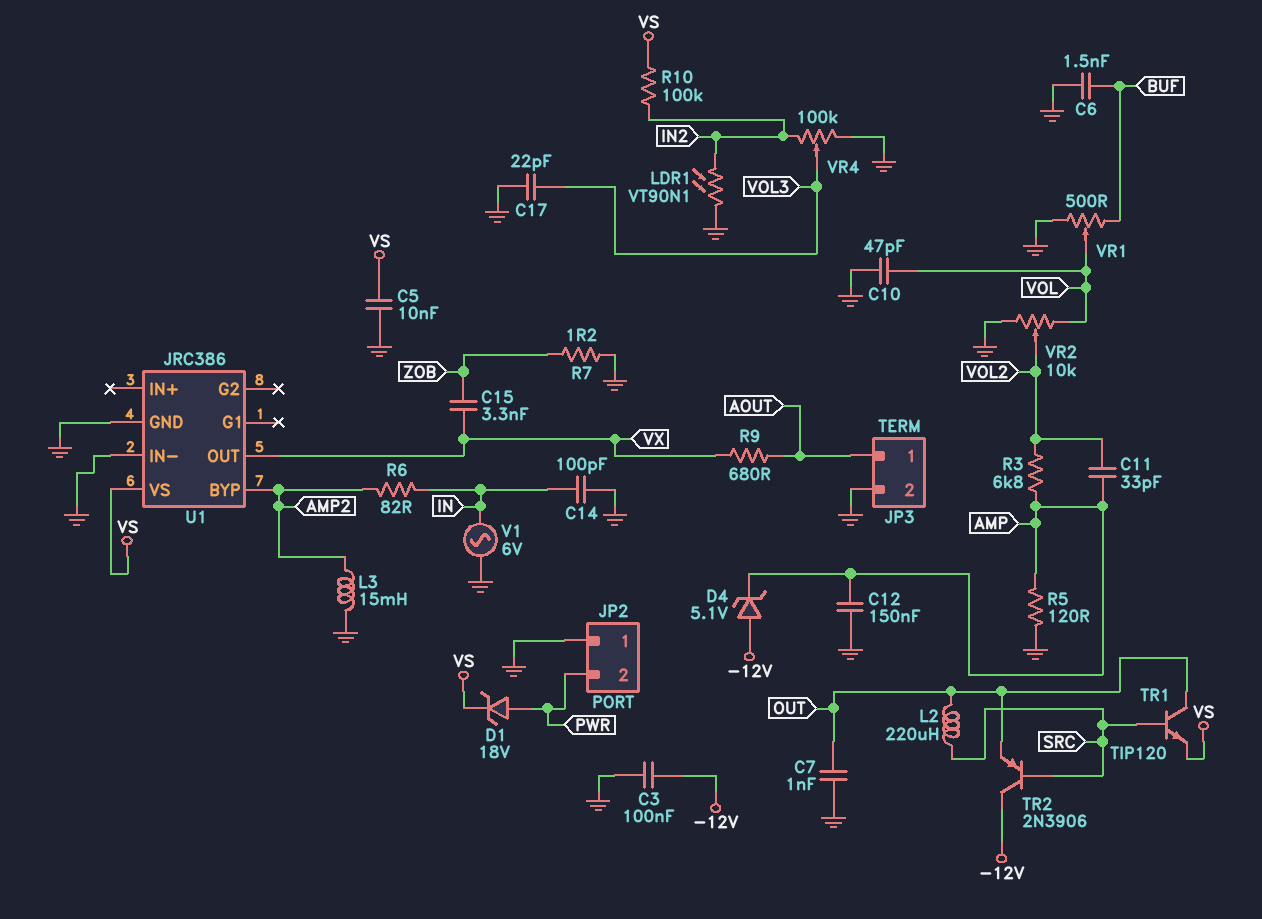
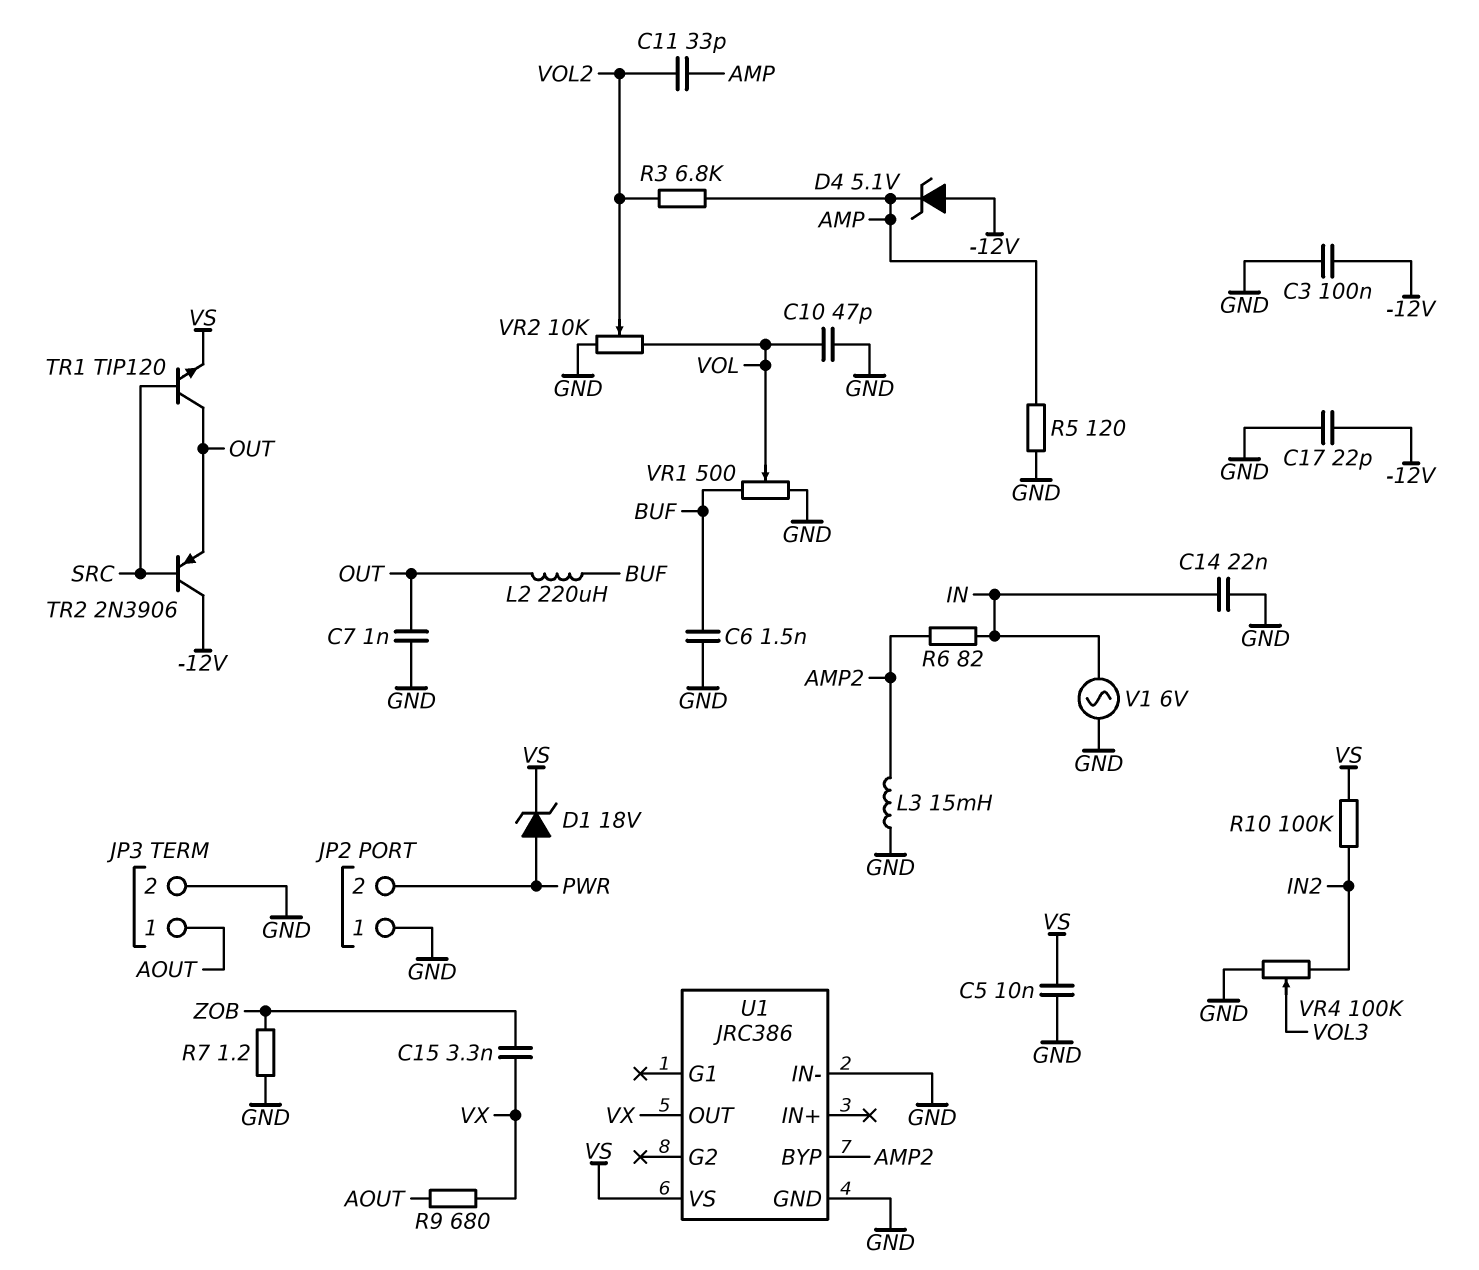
C12: 150nF (AMP, GND) -> none
C14: 100pF (GND, IN) -> 22nF (GND, IN)
C17: 22pF (GND, VOL3) -> 22pF (-12V, GND)
L2: 220uH (OUT, SRC) -> 220uH (BUF, OUT)
LDR1: VT90N1 (GND, IN2) -> none

